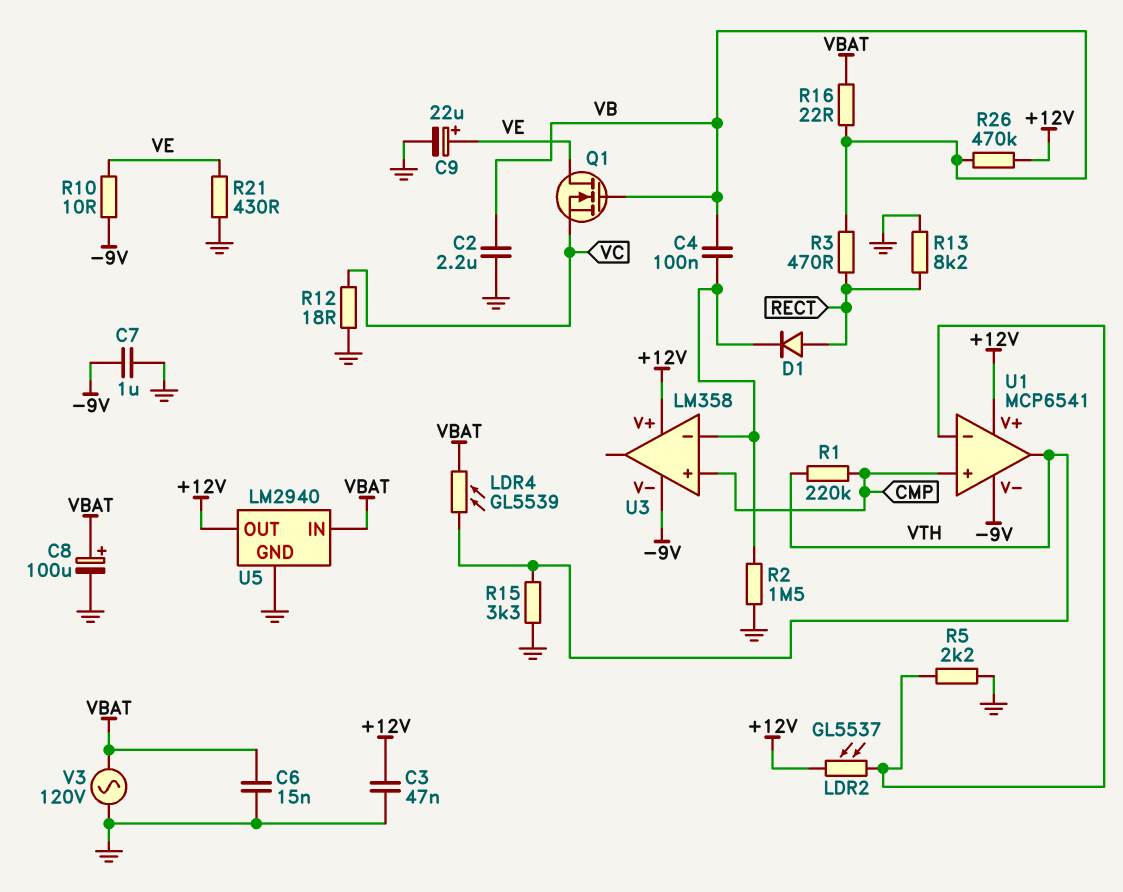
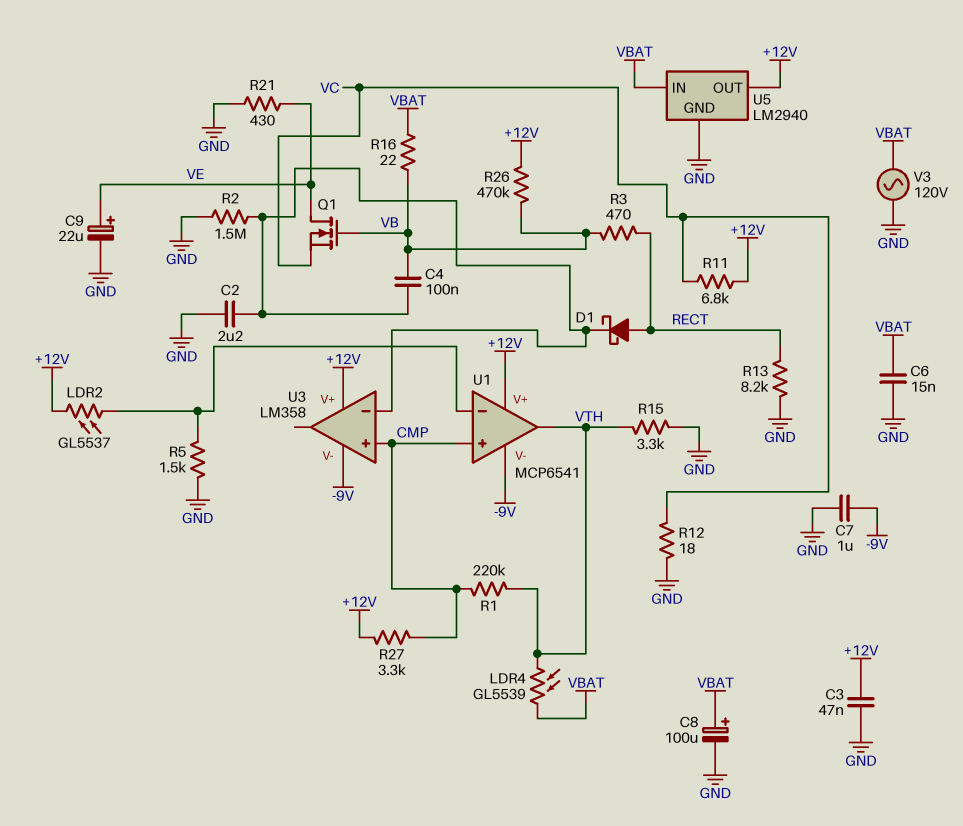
C2: 2.2uF (GND, VB) -> 2.2uF (GND, U3/in-)
D1: diode (A RECT, K U3/in-) -> schottky (A RECT, K U3/in-)
R5: 2.2k (GND, U1/in-) -> 1.5k (GND, U1/in-)
R10: 10 (-9V, VE) -> none
R11: none -> 6.8k (+12V, VC)
R27: none -> 3.3k (+12V, CMP)

